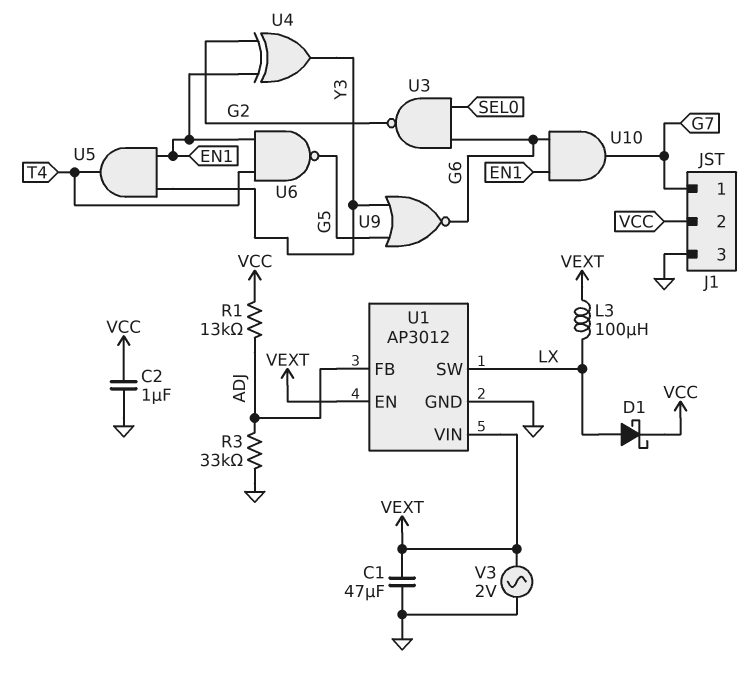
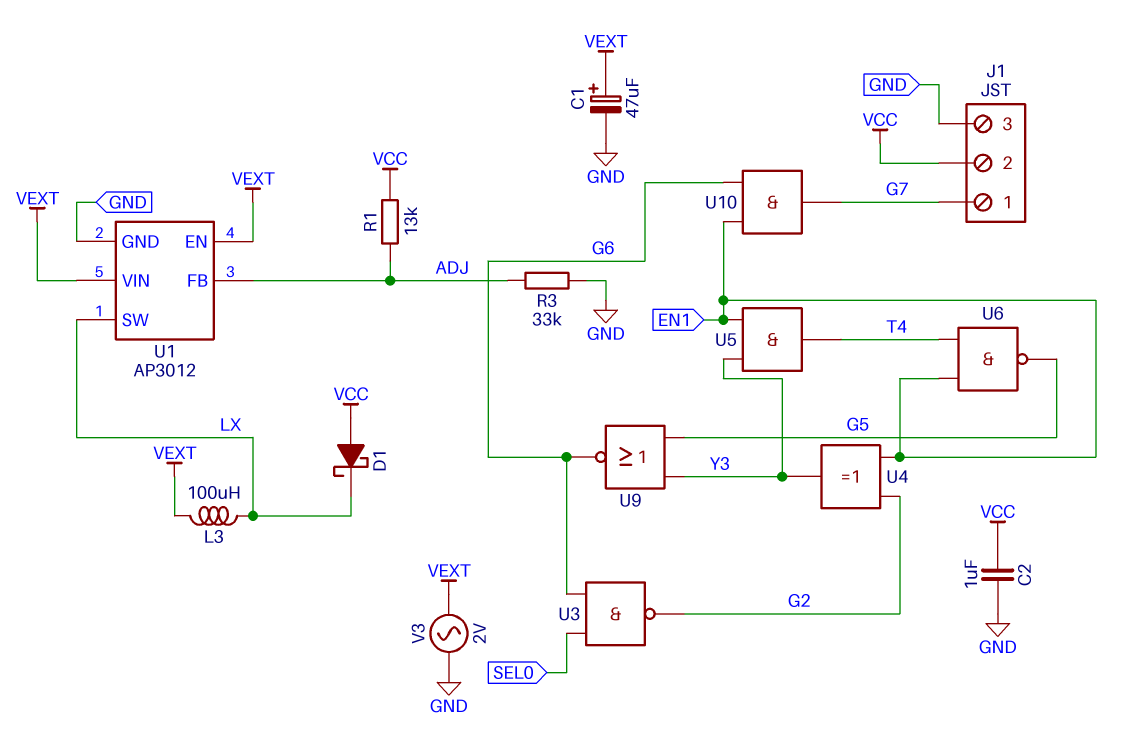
C1: 47uF (GND, VEXT) -> 47uF (plus VEXT, minus GND)
D1: schottky (A LX, K VCC) -> schottky (A VCC, K LX)

